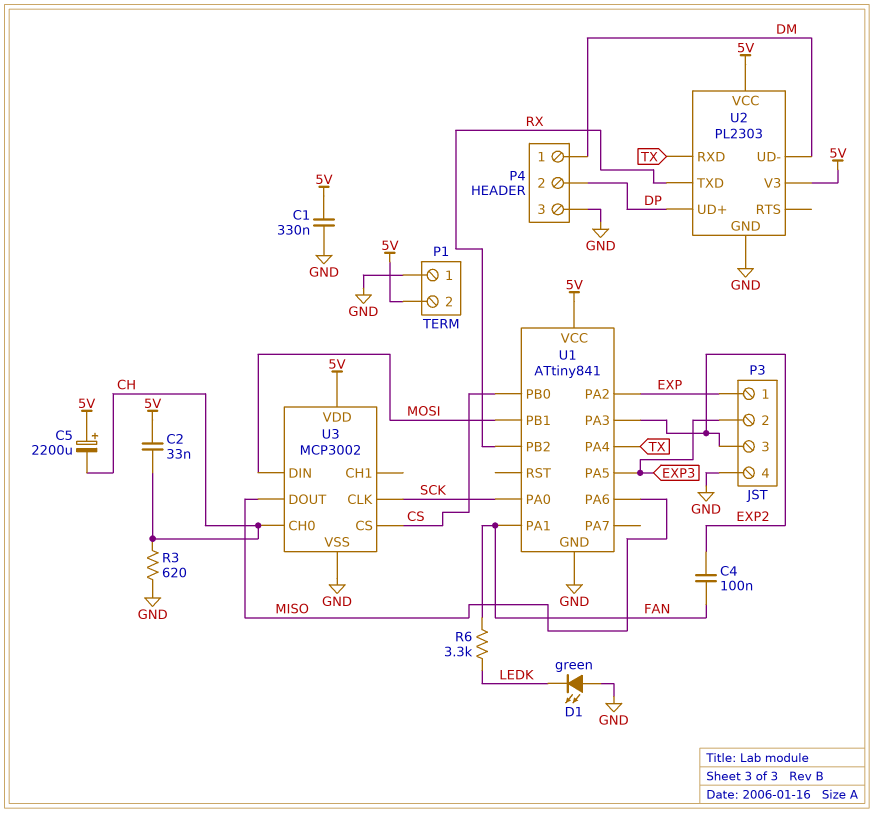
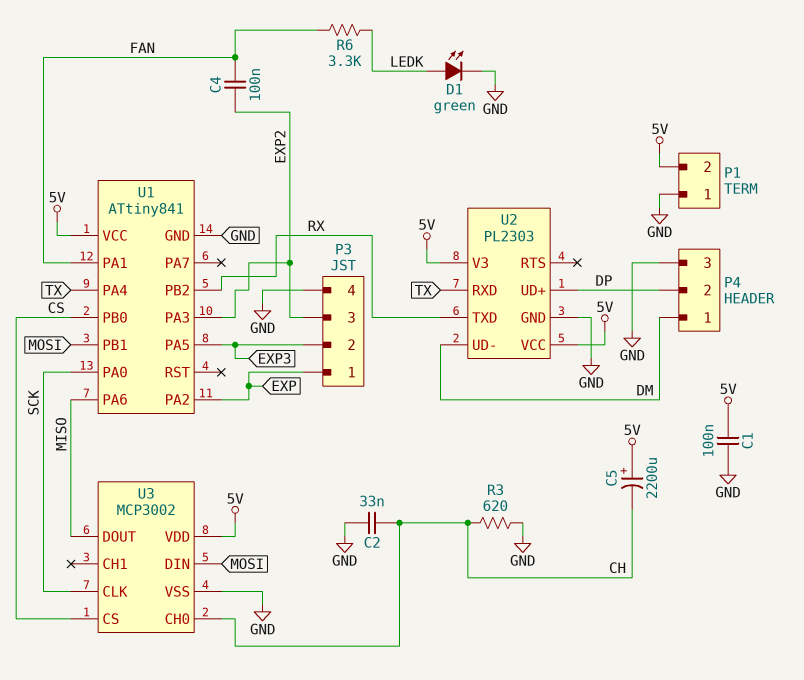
C1: 330nF (5V, GND) -> 100nF (5V, GND)
C2: 33nF (5V, CH) -> 33nF (CH, GND)
D1: LED green (A GND, K LEDK) -> LED green (A LEDK, K GND)

